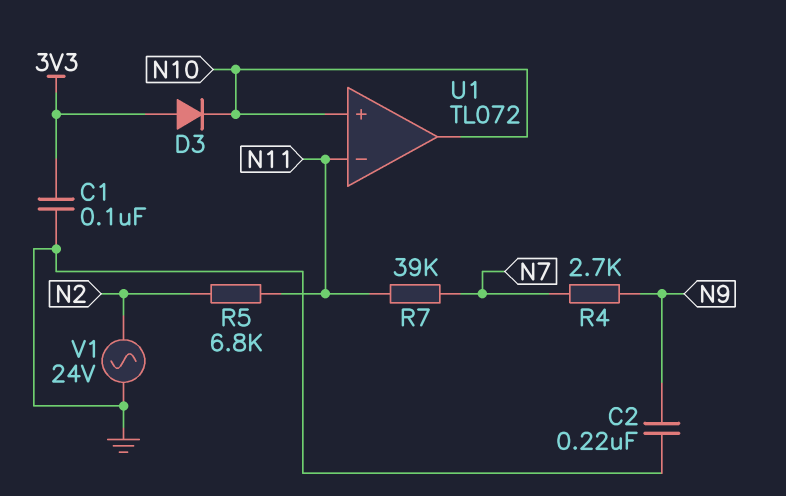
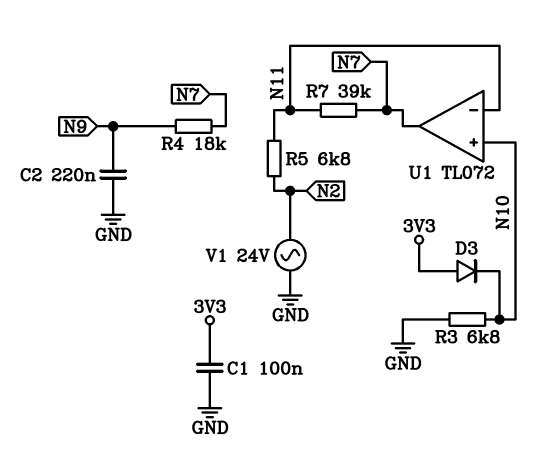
R3: none -> 6.8k (GND, N10)
R4: 2.7k (N7, N9) -> 18k (N7, N9)
U1 pin out: N10 -> N7

